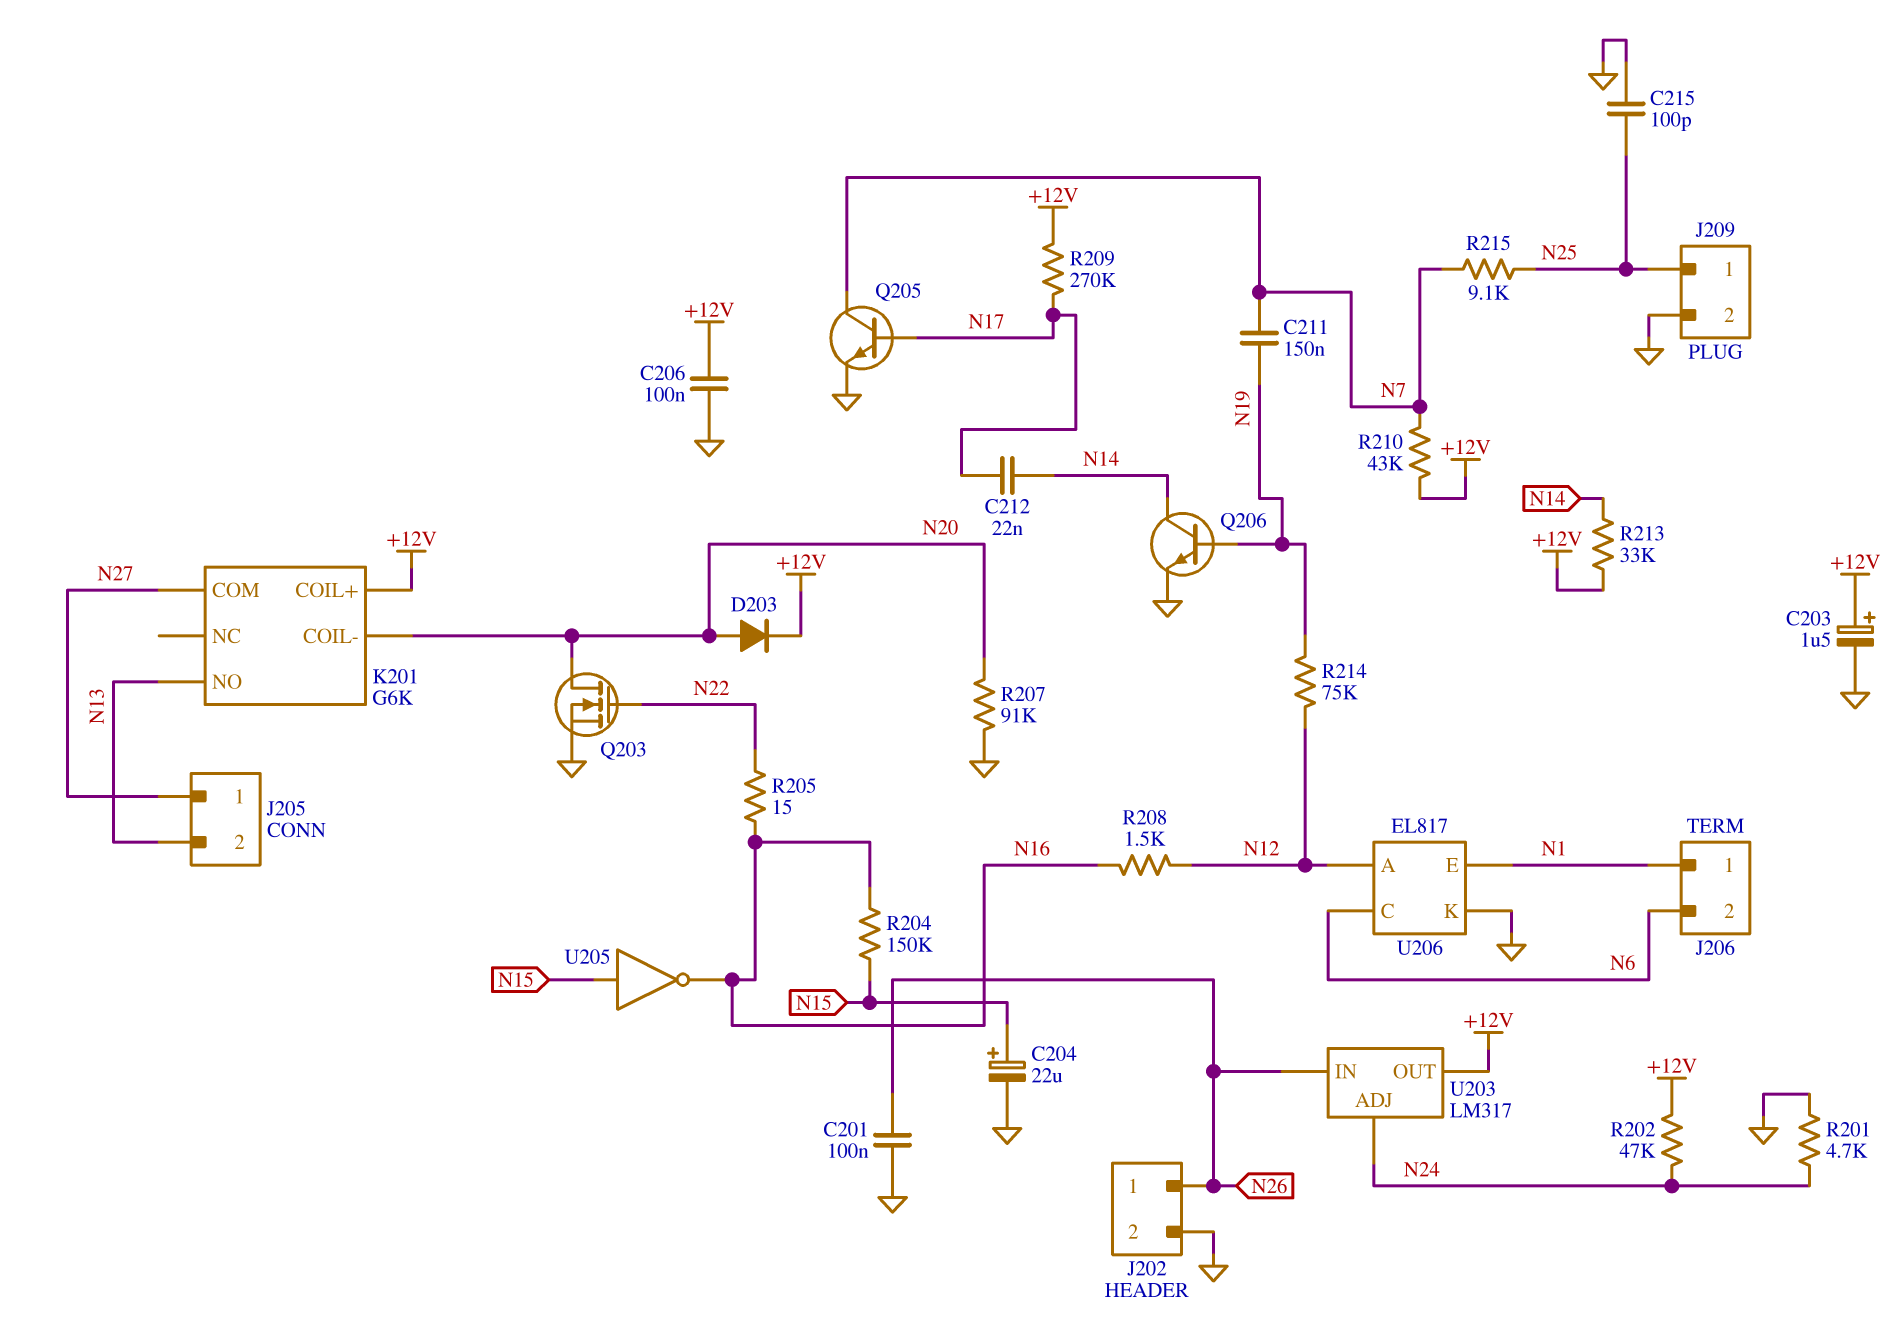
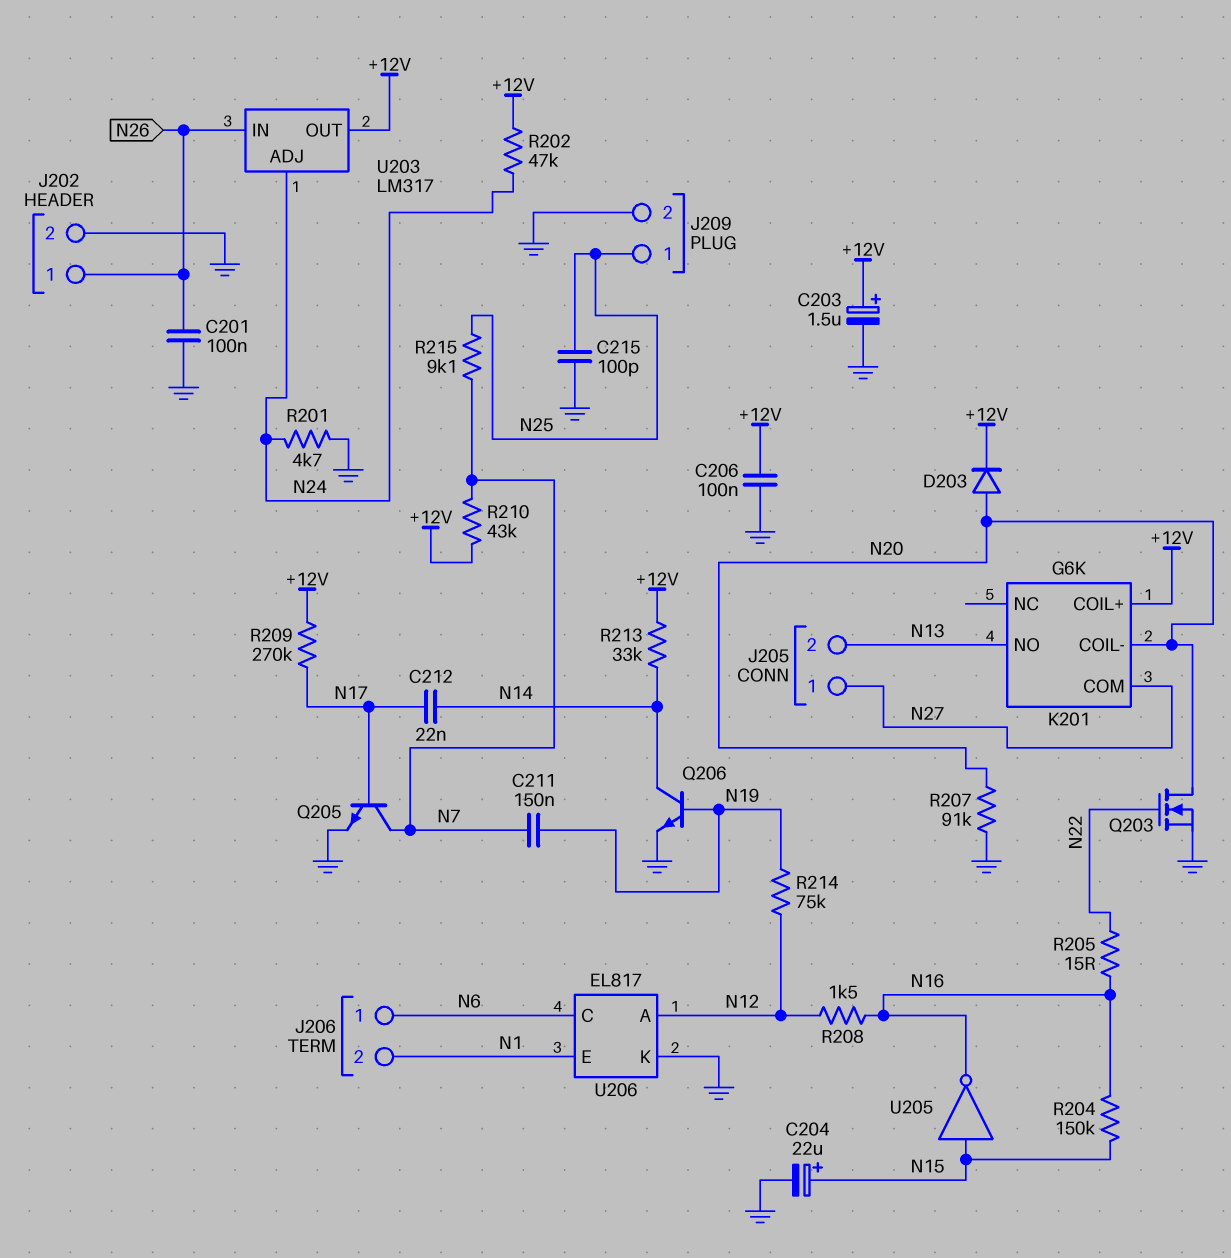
J206 pin 1: N1 -> N6
J206 pin 2: N6 -> N1

